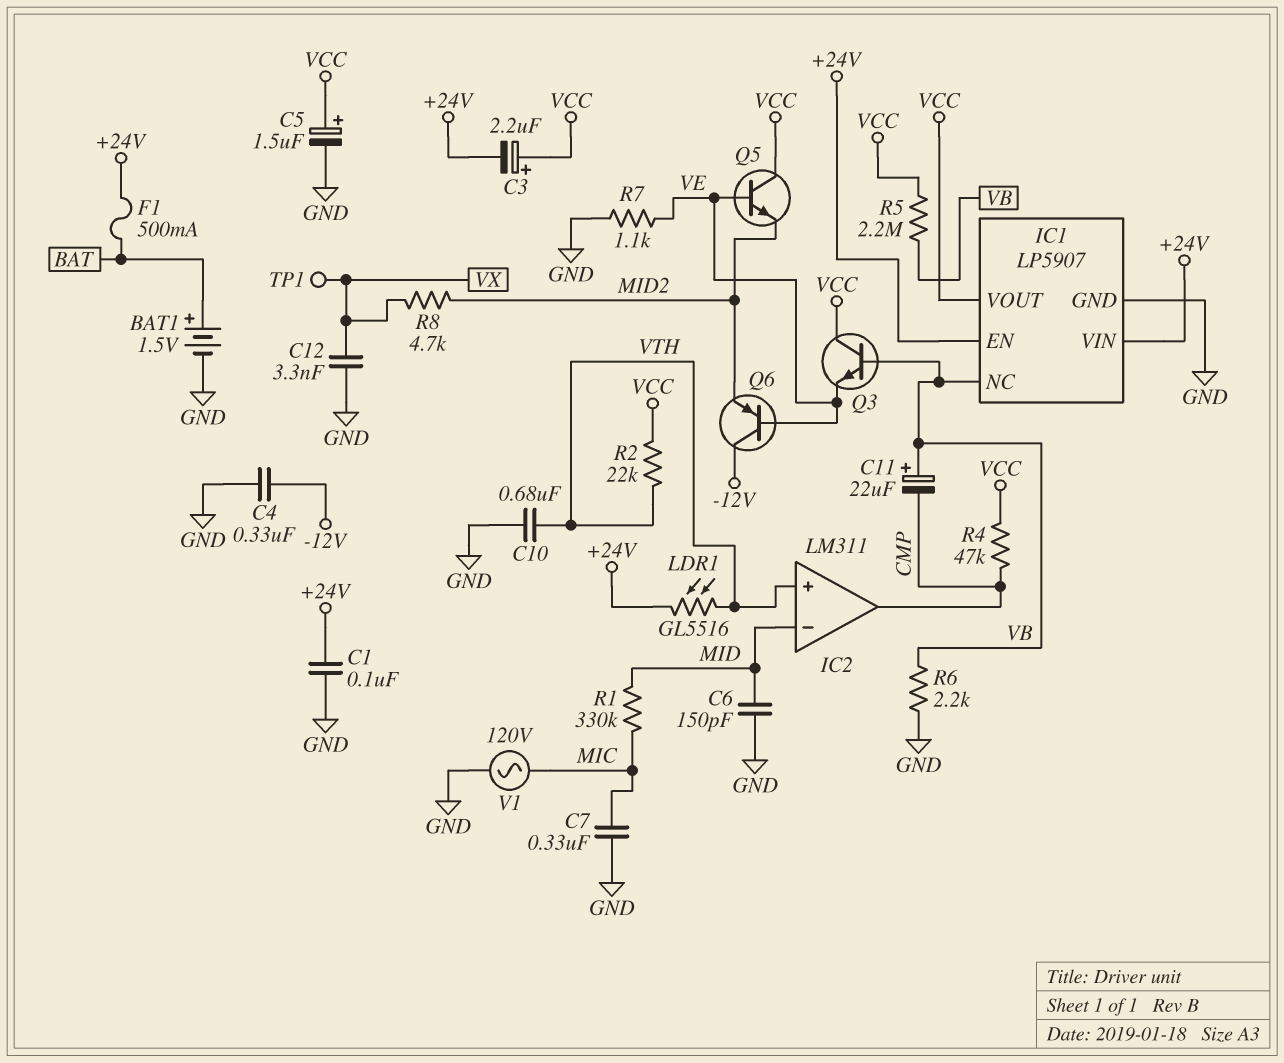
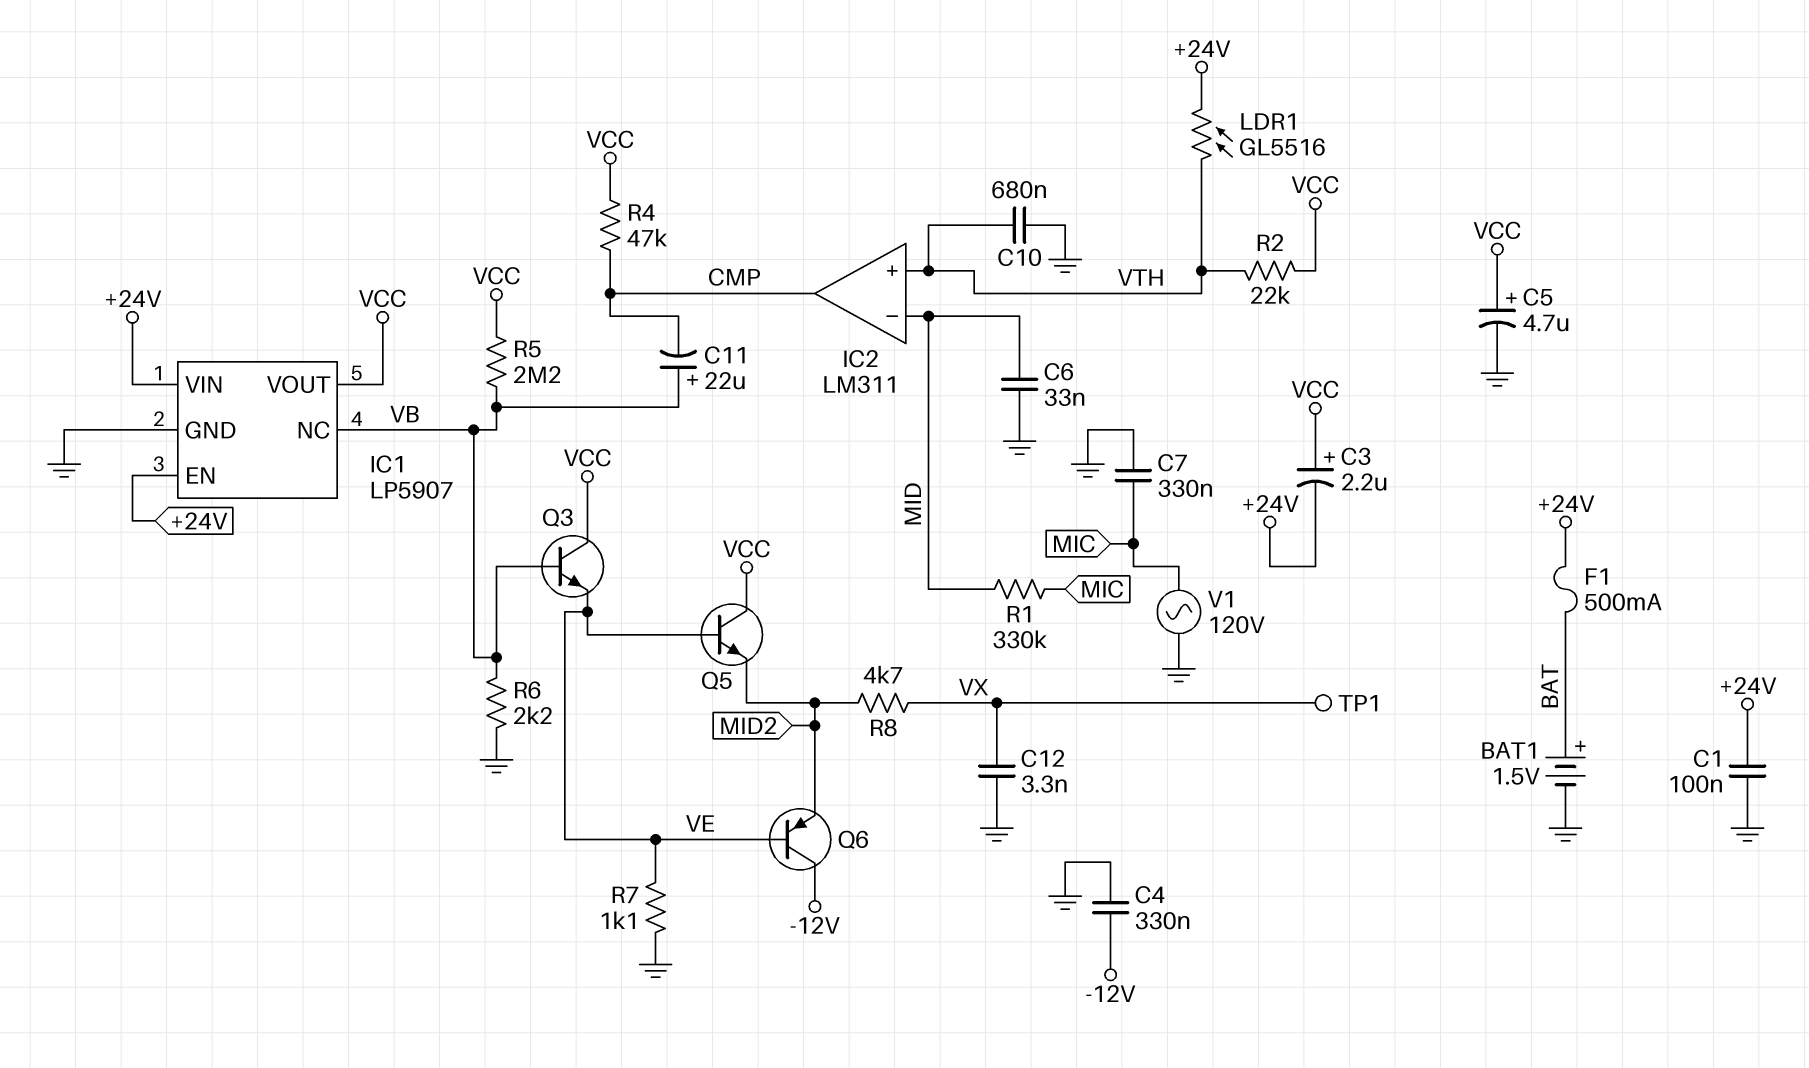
C5: 1.5uF (plus VCC, minus GND) -> 4.7uF (plus VCC, minus GND)
C6: 150pF (GND, MID) -> 33nF (GND, MID)

